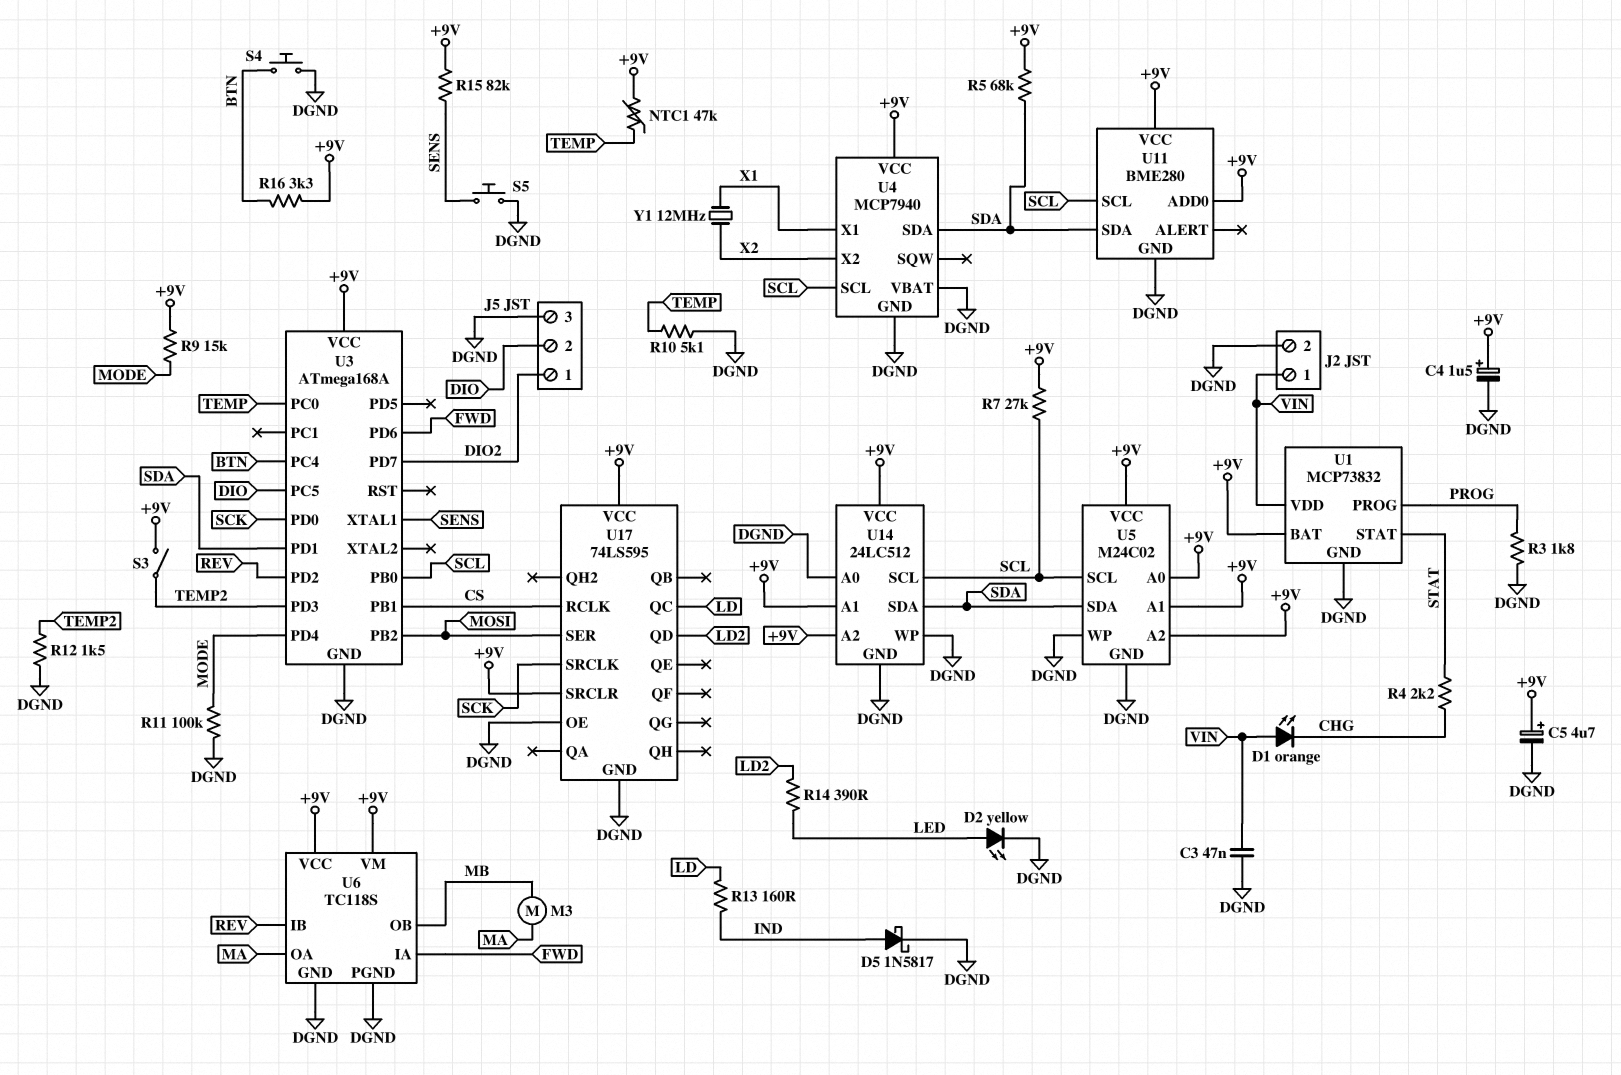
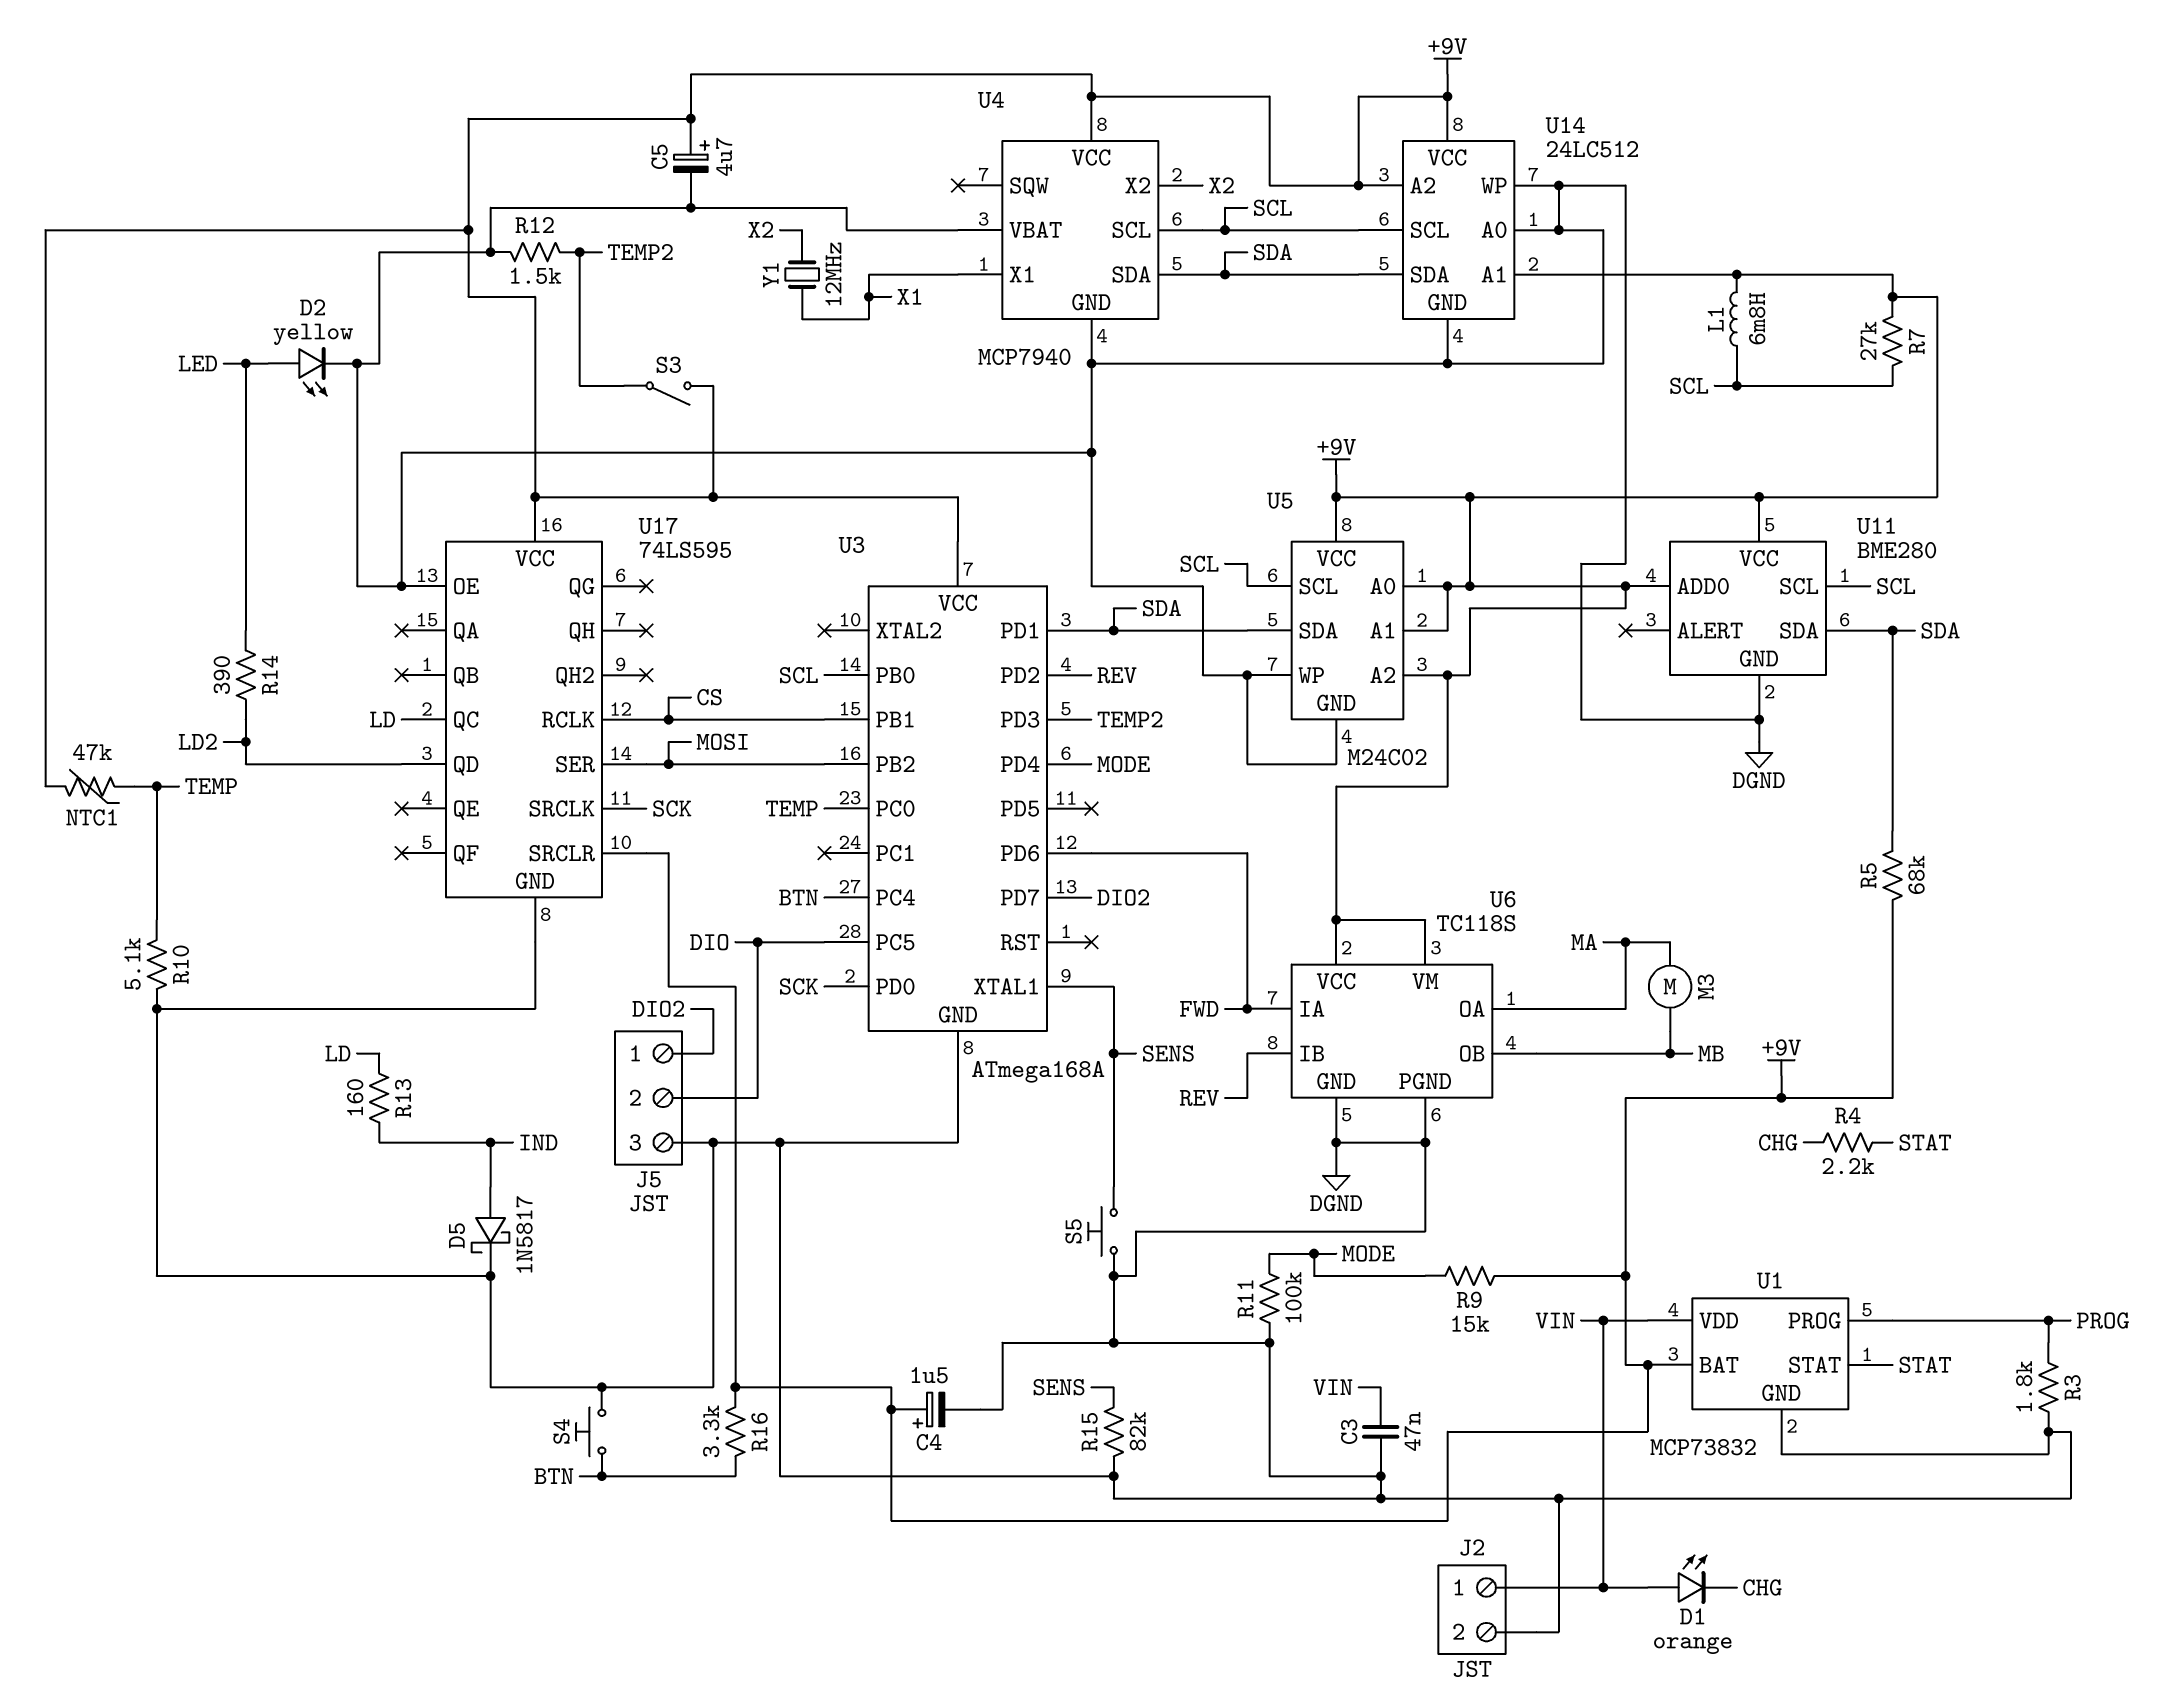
L1: none -> 6.8mH (+9V, SCL)
R15: 82k (+9V, SENS) -> 82k (DGND, SENS)

